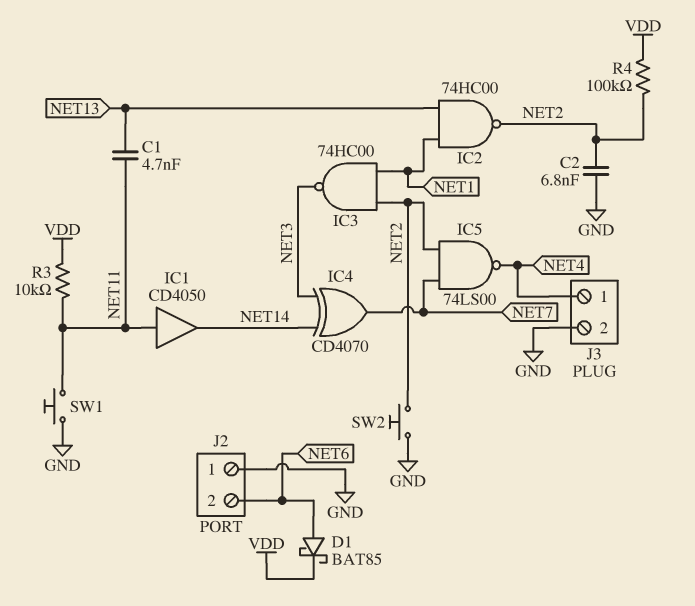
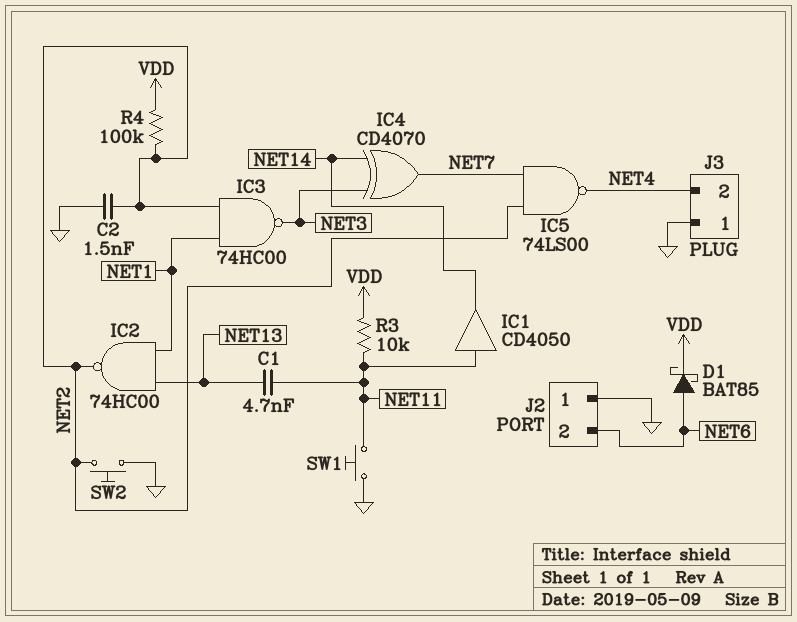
C2: 6.8nF (GND, NET2) -> 1.5nF (GND, NET2)
J3 pin 1: NET4 -> GND
J3 pin 2: GND -> NET4

